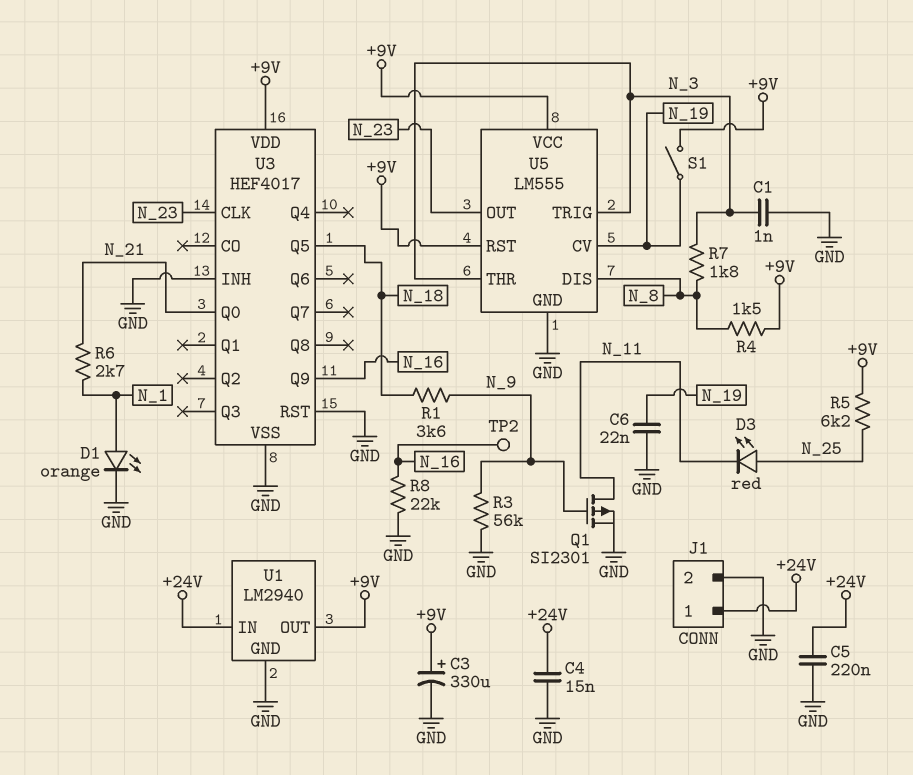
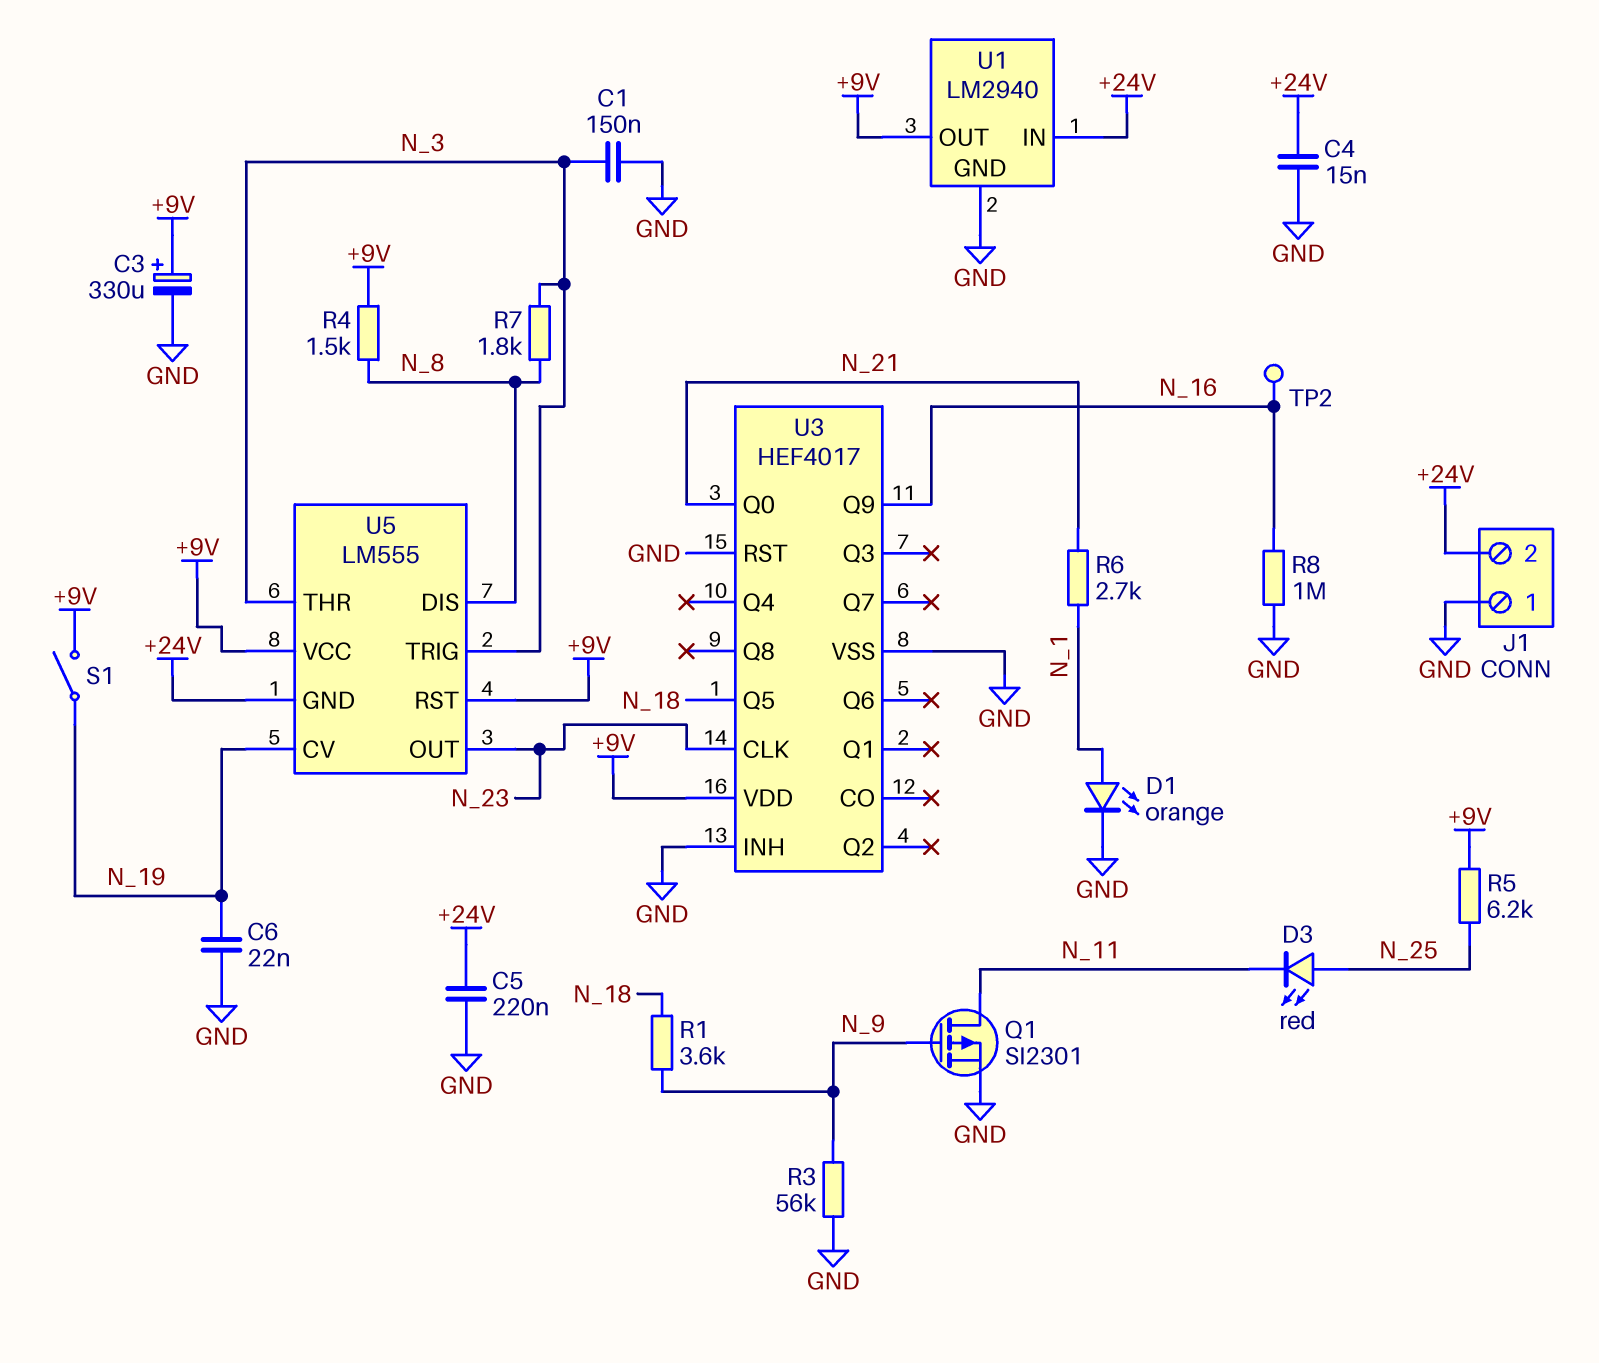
C1: 1nF (GND, N_3) -> 150nF (GND, N_3)
J1 pin 1: +24V -> GND
J1 pin 2: GND -> +24V
R8: 22k (GND, N_16) -> 1M (GND, N_16)
U5 pin GND: GND -> +24V

